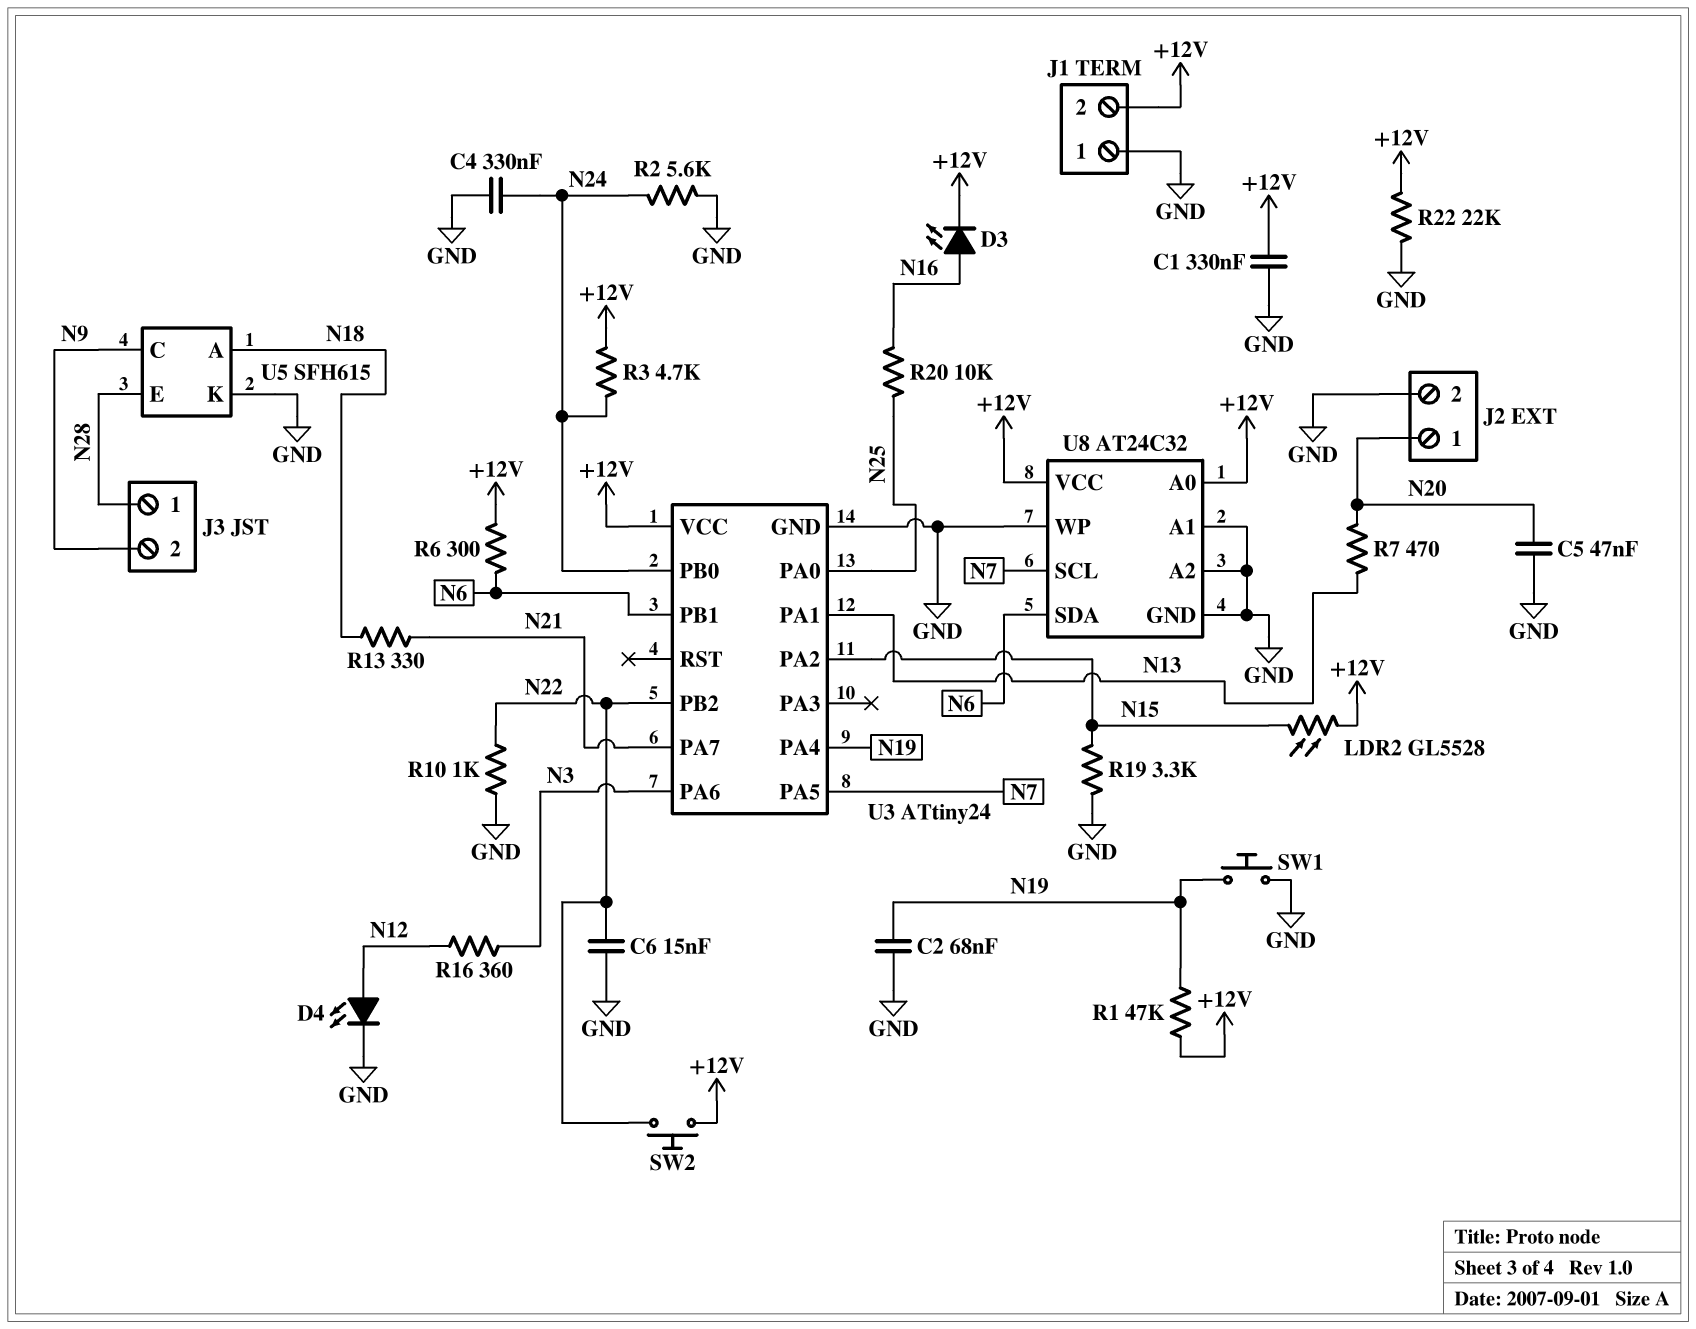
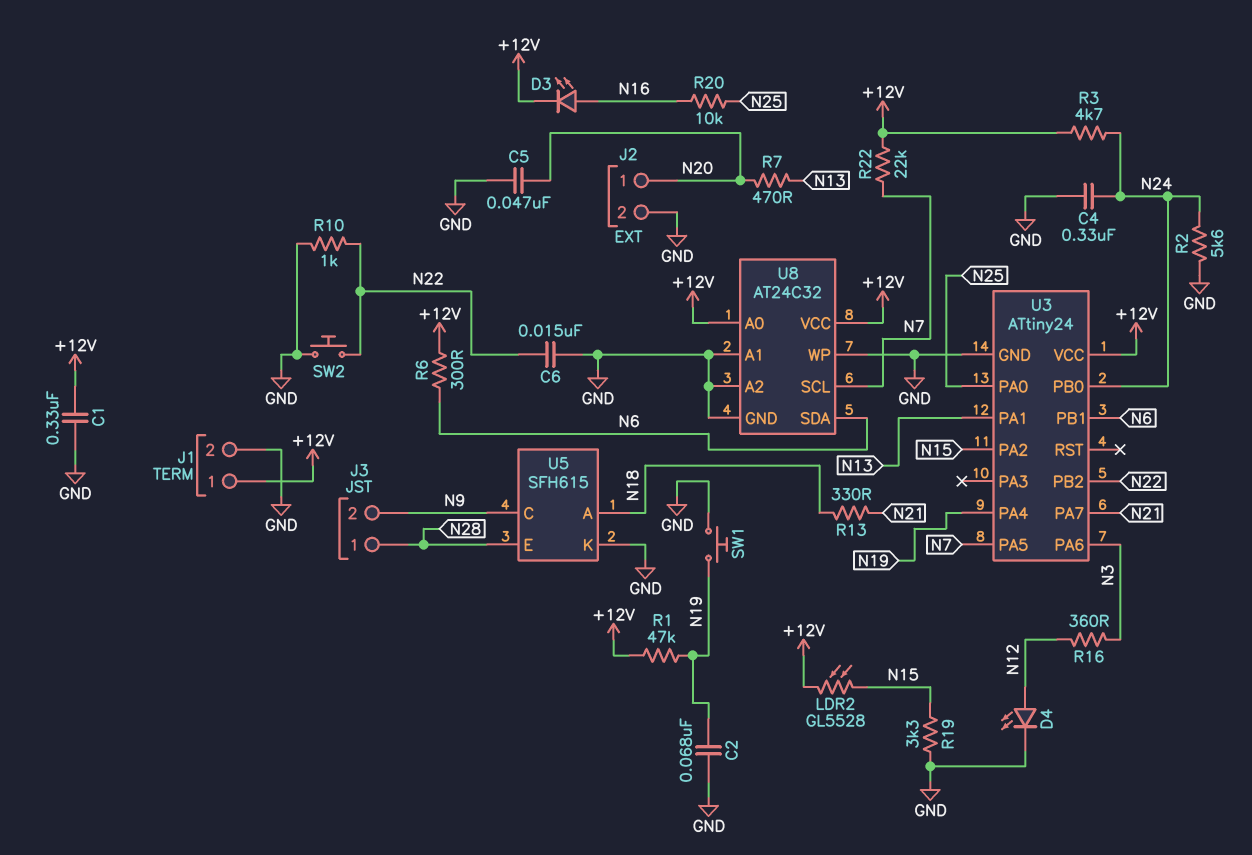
J1 pin 1: GND -> +12V
J1 pin 2: +12V -> GND
R22: 22k (+12V, GND) -> 22k (+12V, N7)
SW2: button (+12V, N22) -> button (GND, N22)

